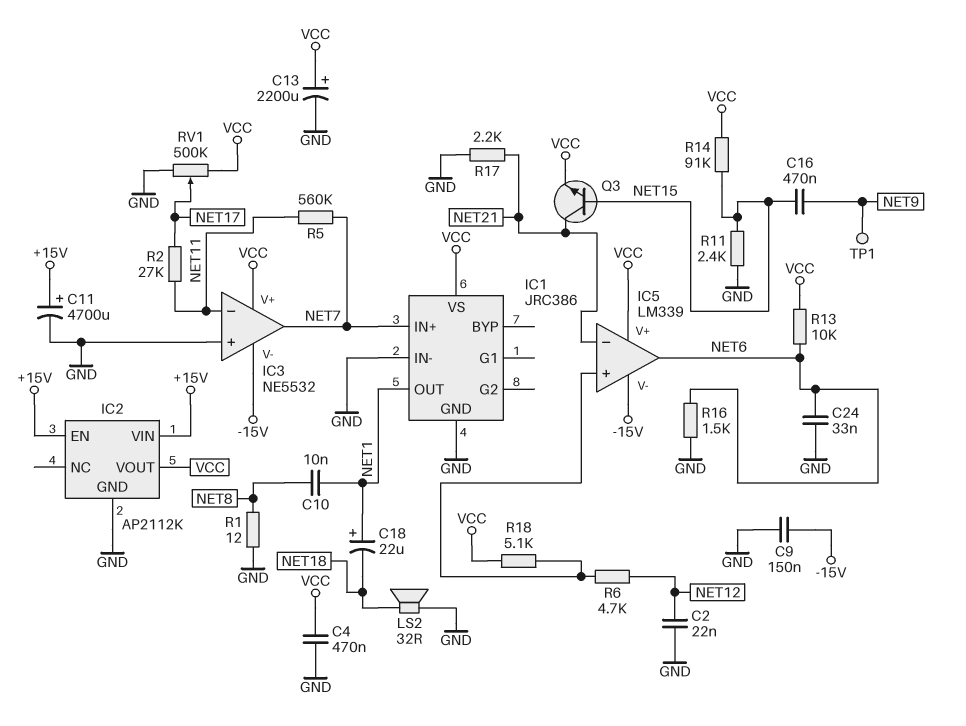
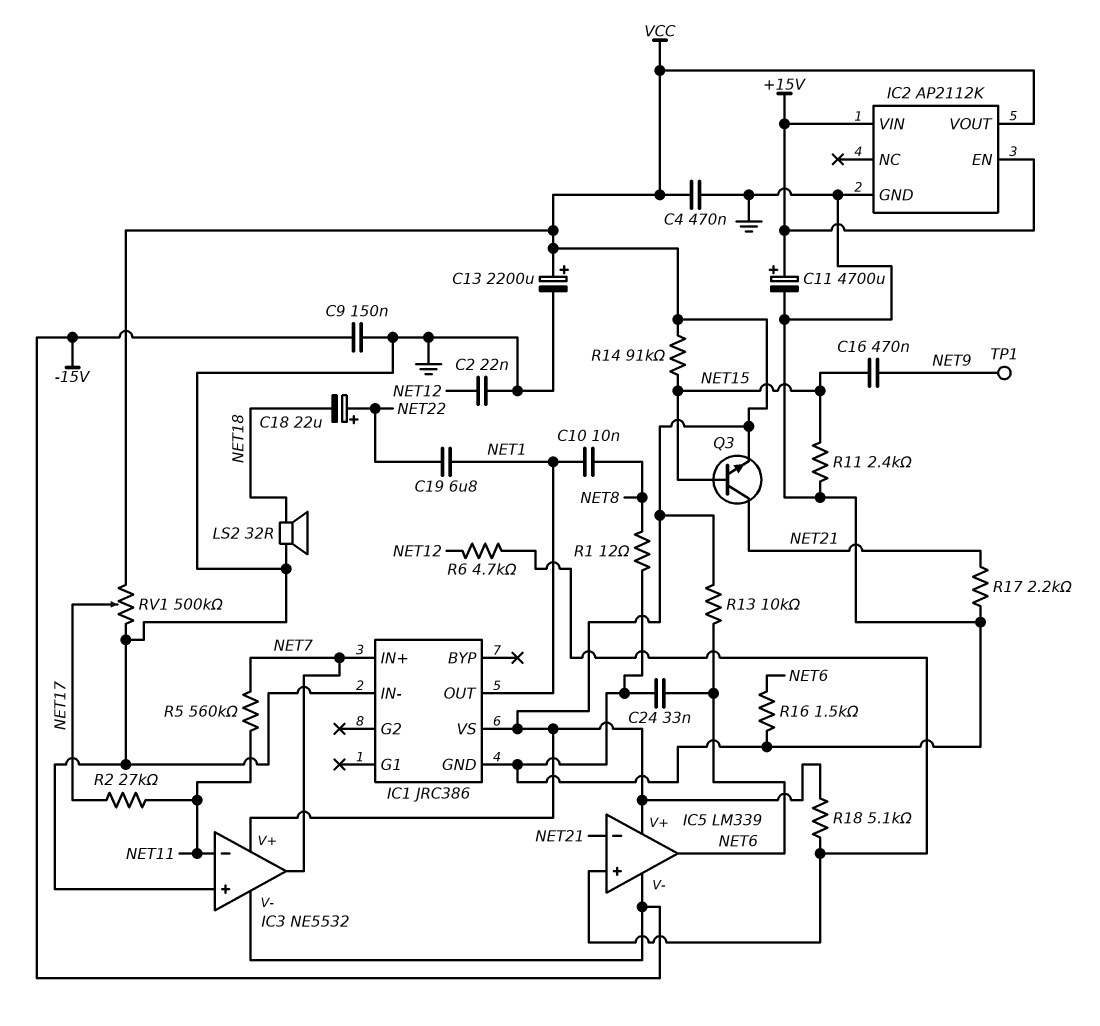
C18: 22uF (plus NET1, minus NET18) -> 22uF (plus NET22, minus NET18)
C19: none -> 6.8uF (NET1, NET22)

